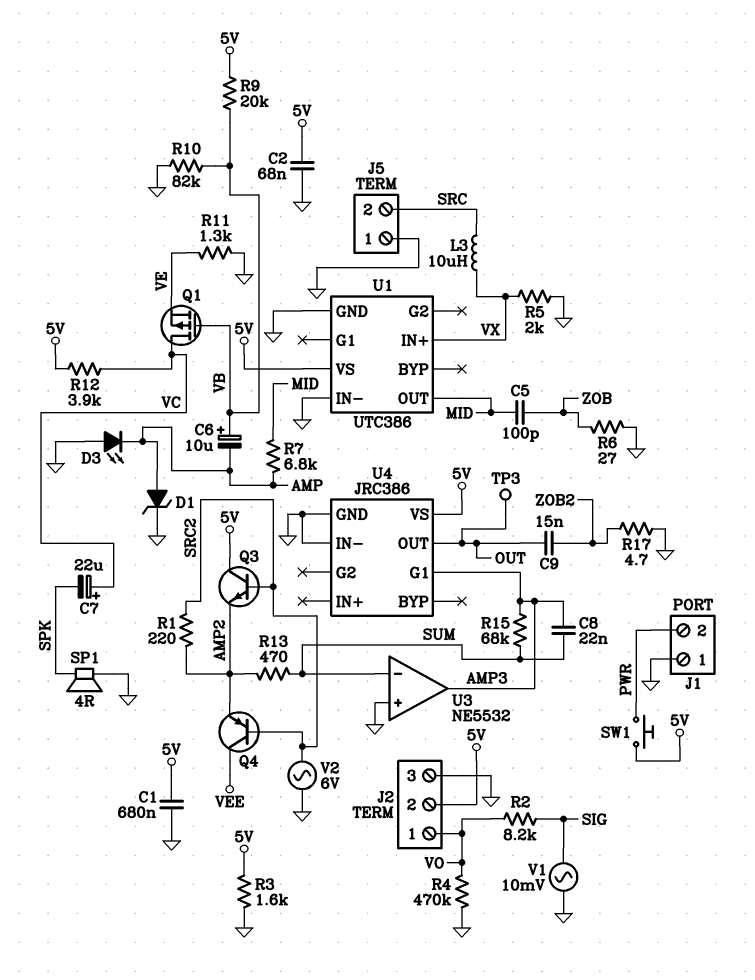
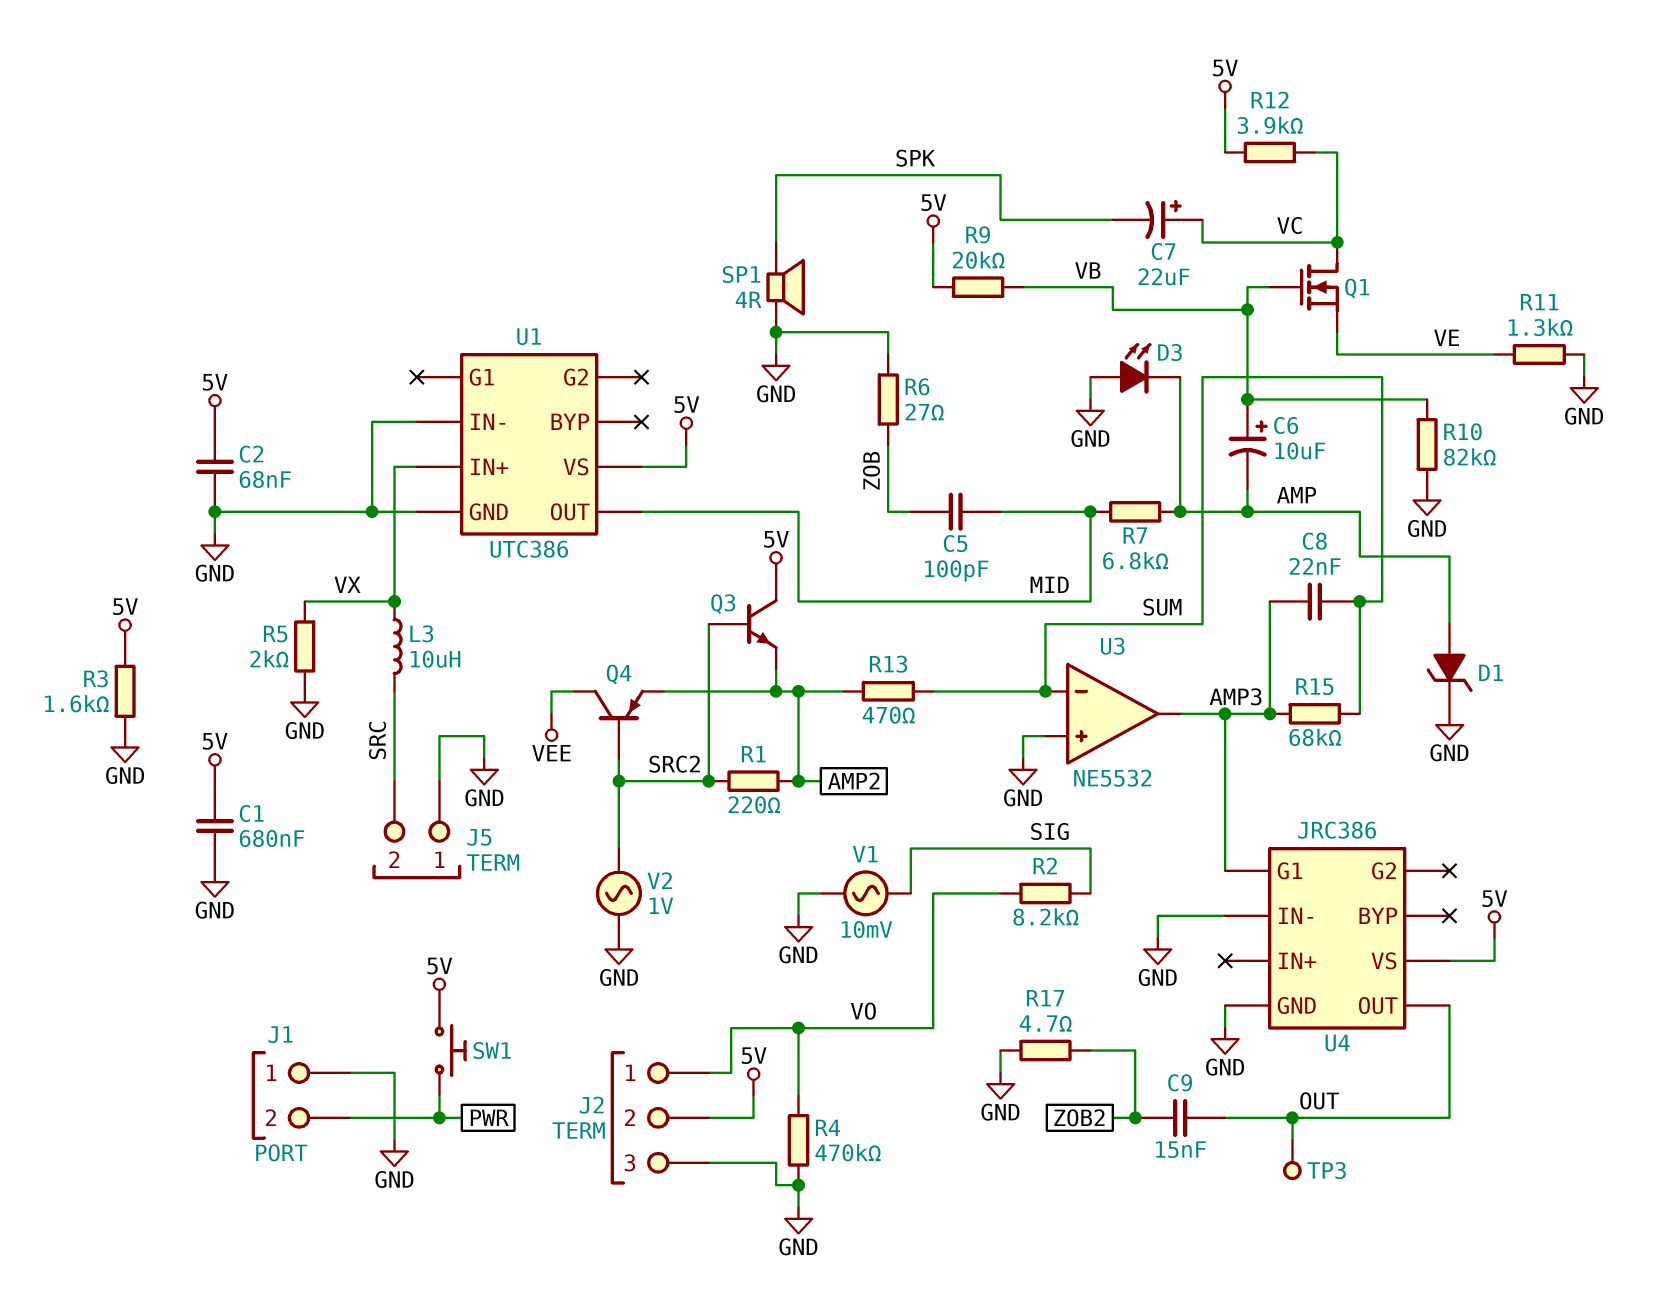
Q1: PMOS (G VB, D VC, S VE) -> NMOS (G VB, D VC, S VE)
V2: AC 6V (GND, SRC2) -> AC 1V (GND, SRC2)

